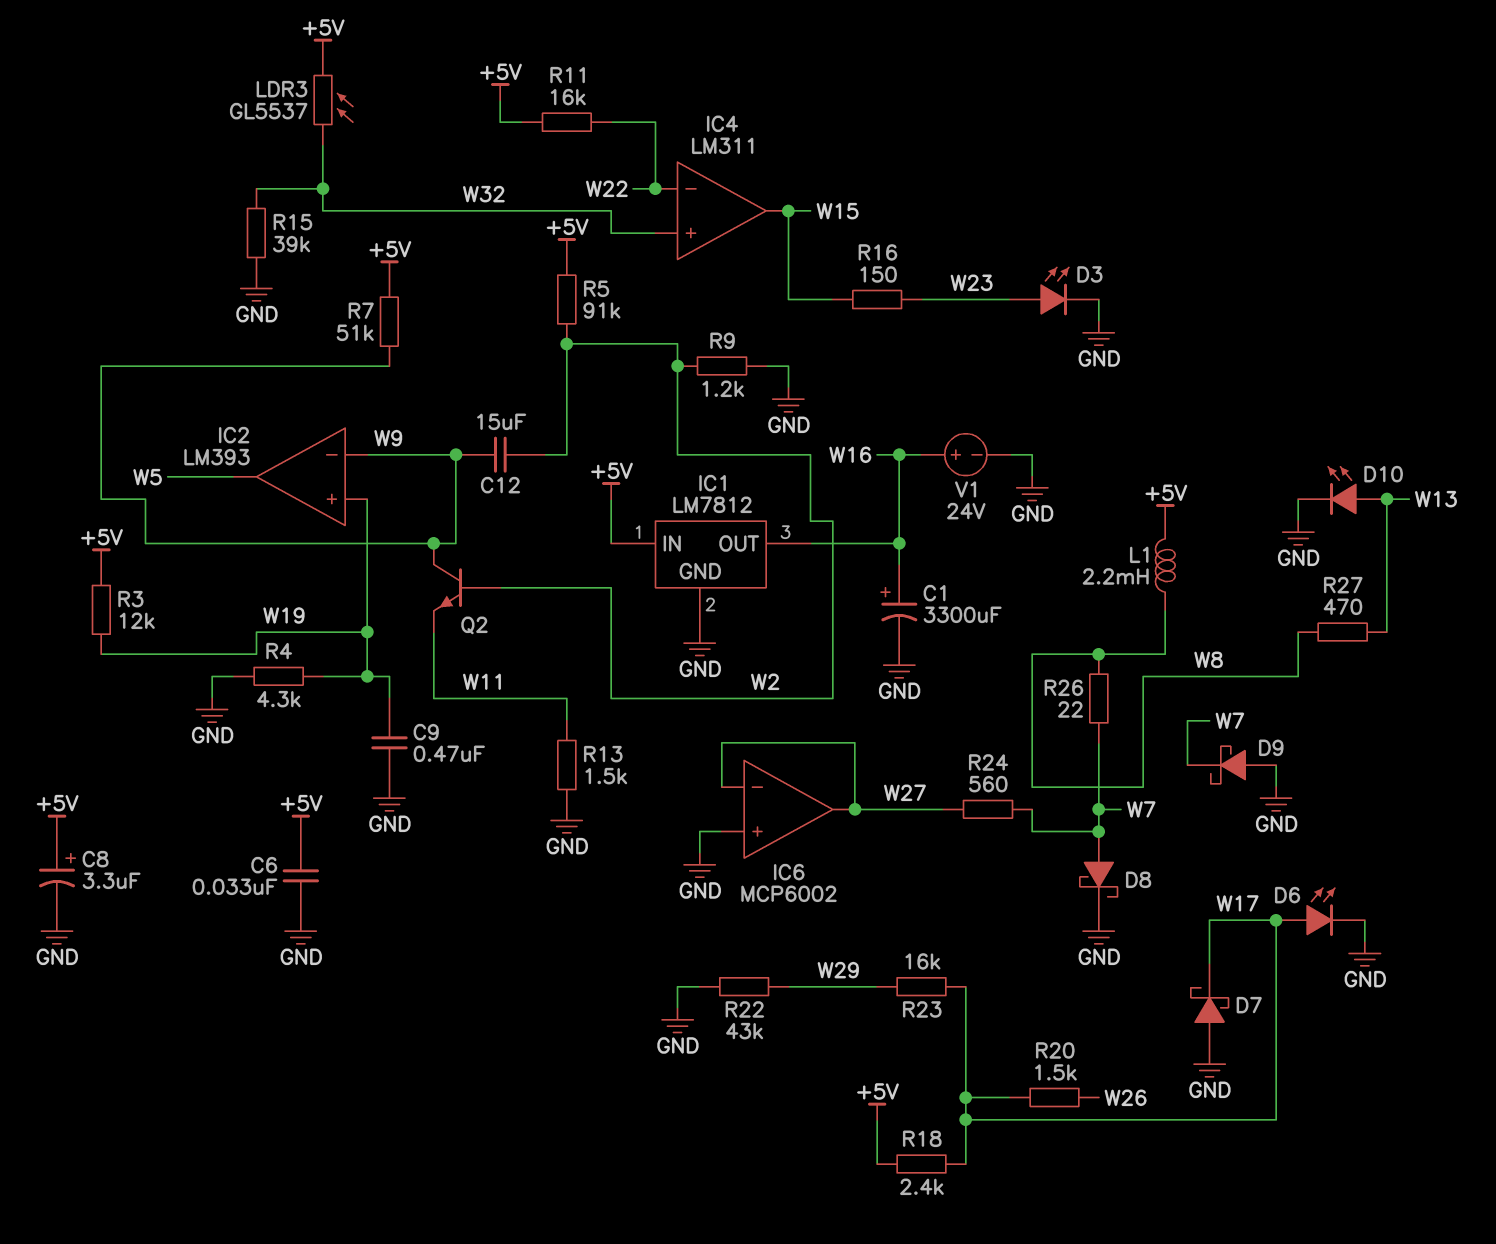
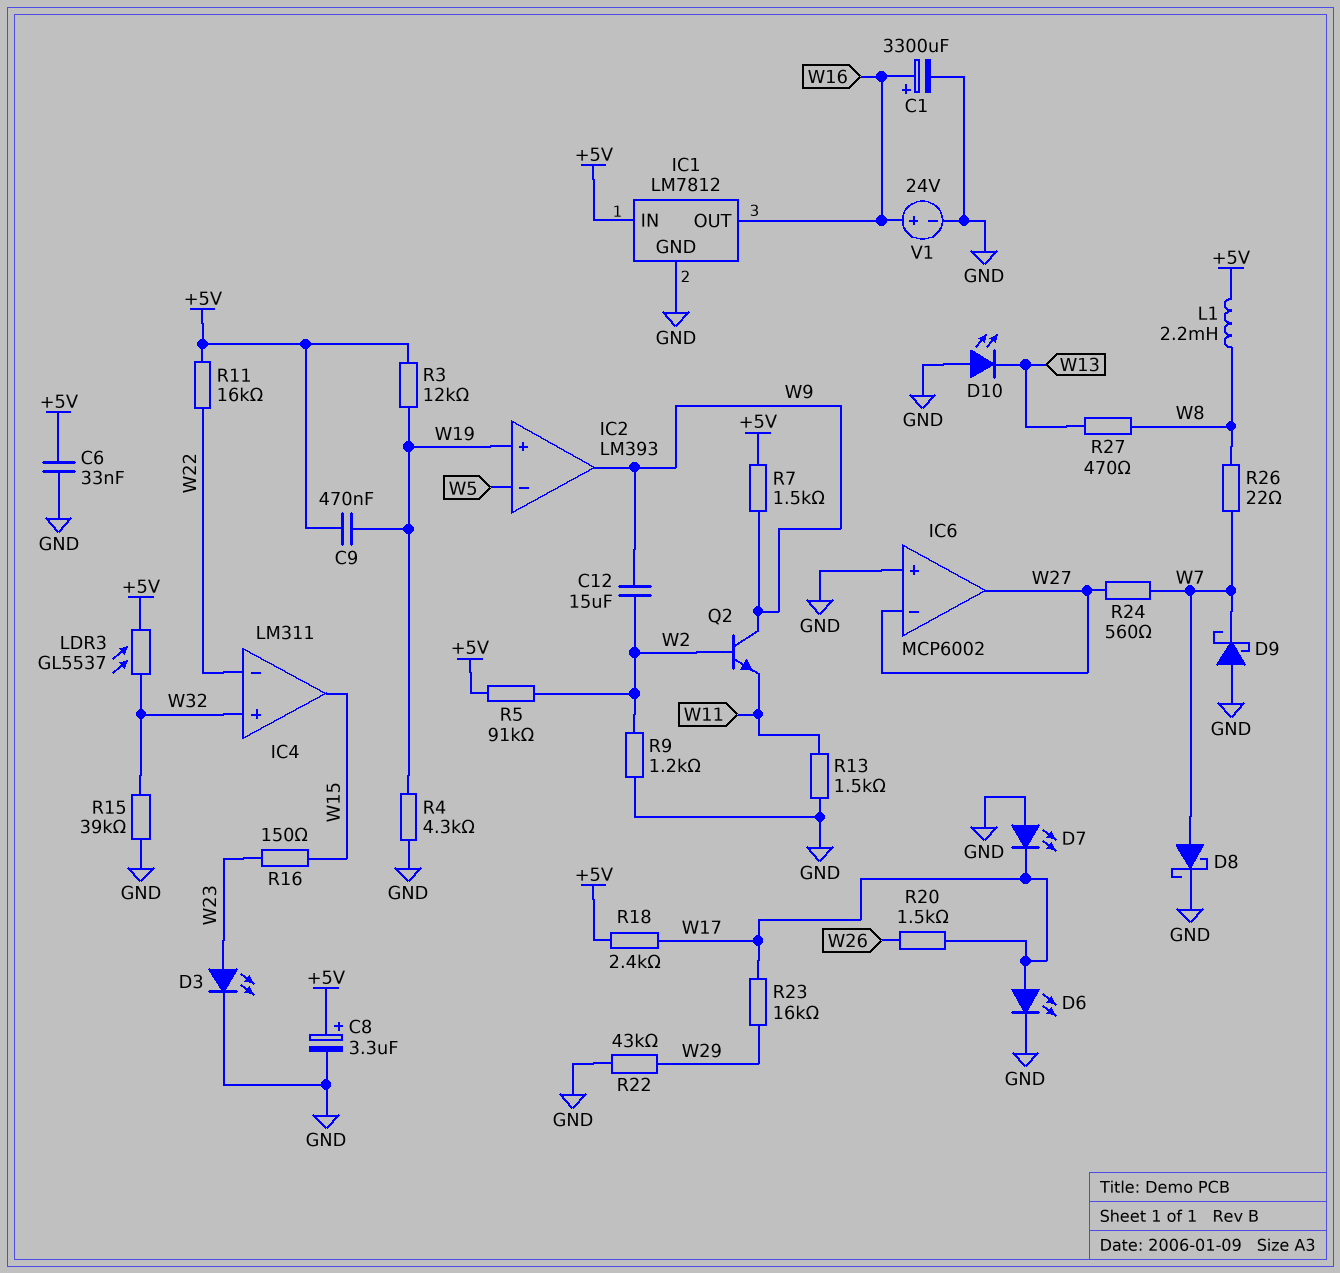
C9: 470nF (GND, W19) -> 470nF (+5V, W19)
D7: schottky (A GND, K W17) -> LED (A GND, K W17)
D10: LED (A W13, K GND) -> LED (A GND, K W13)
IC2 pin in-: W9 -> W5
IC2 pin out: W5 -> W9
R7: 51k (+5V, W9) -> 1.5k (+5V, W9)

